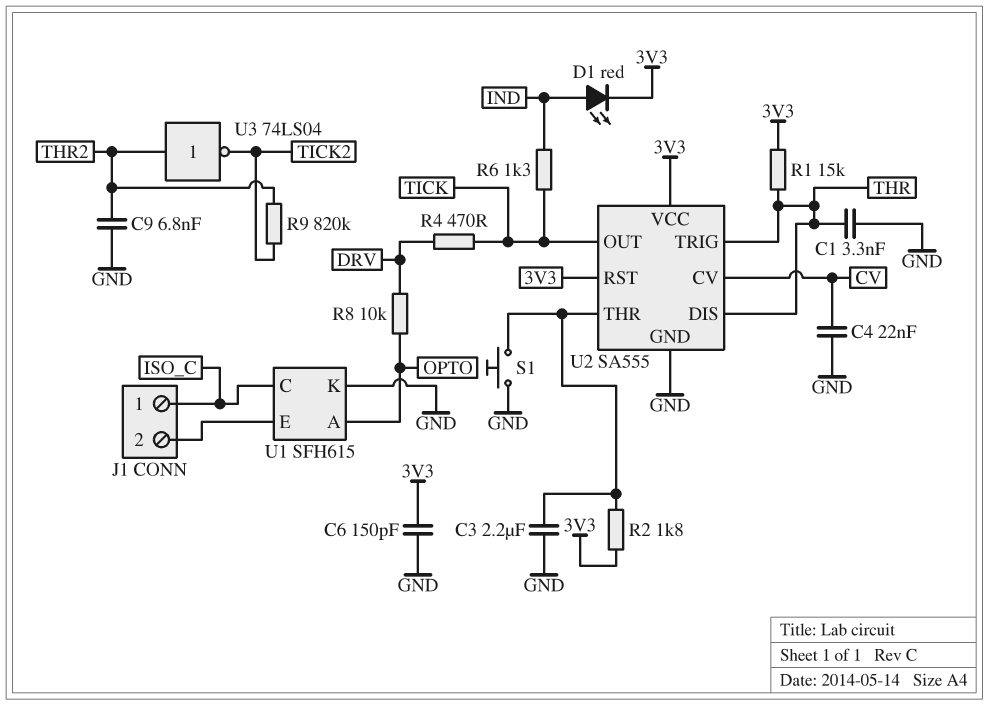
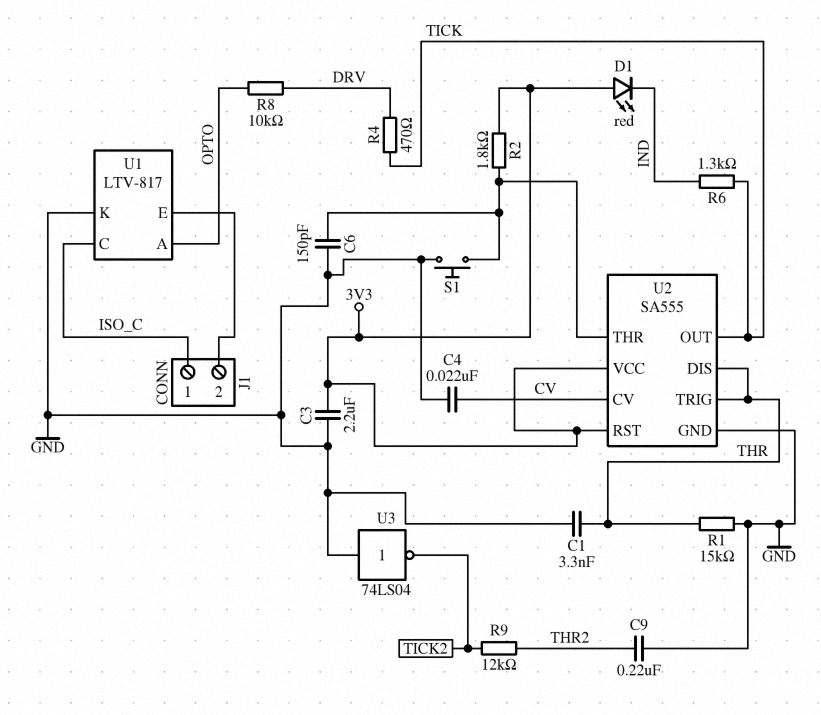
C3: 2.2uF (GND, U2/THR) -> 2.2uF (3V3, GND)
C6: 150pF (3V3, GND) -> 150pF (GND, U2/THR)
C9: 6.8nF (GND, THR2) -> 220nF (GND, THR2)
D1: LED red (A IND, K 3V3) -> LED red (A 3V3, K IND)
R1: 15k (3V3, THR) -> 15k (GND, THR)
R9: 820k (THR2, TICK2) -> 12k (THR2, TICK2)
U1: SFH615 -> LTV-817
U3: NOT 74LS04 (in THR2, out TICK2) -> NOT 74LS04 (in GND, out TICK2)

